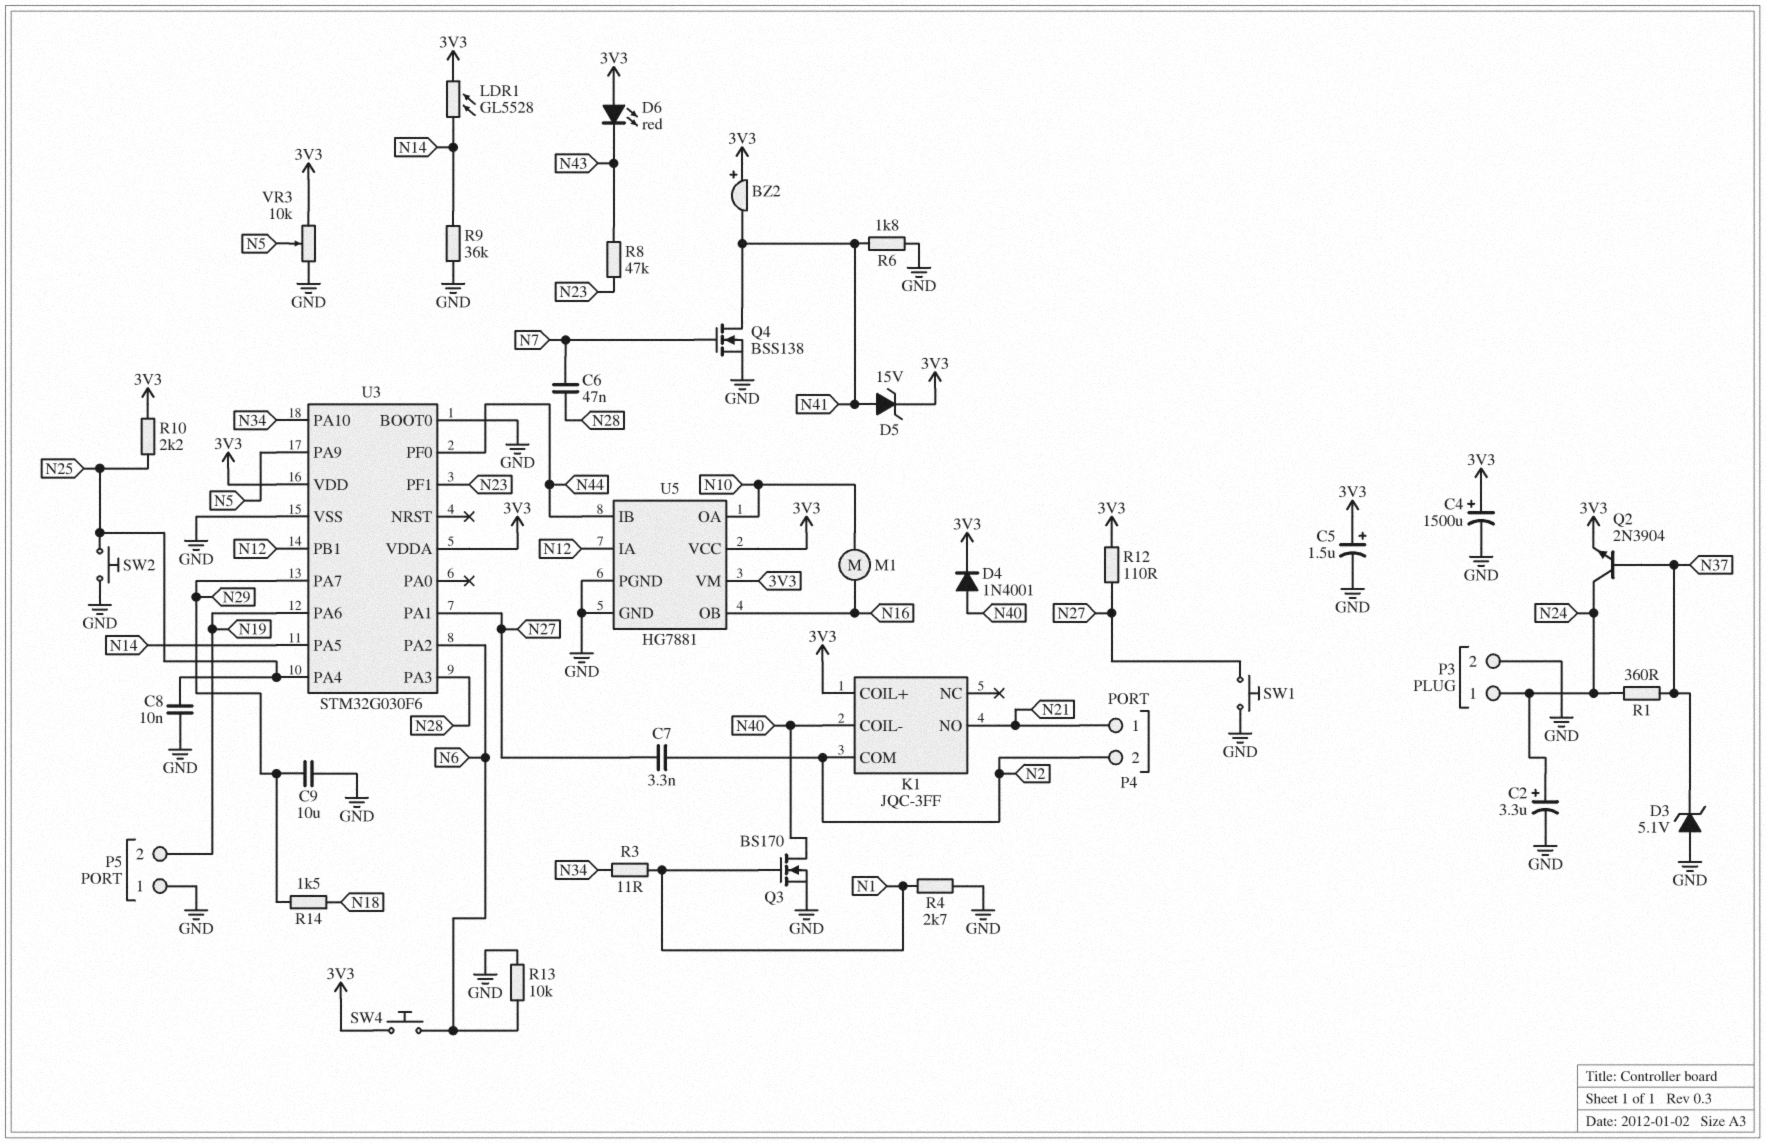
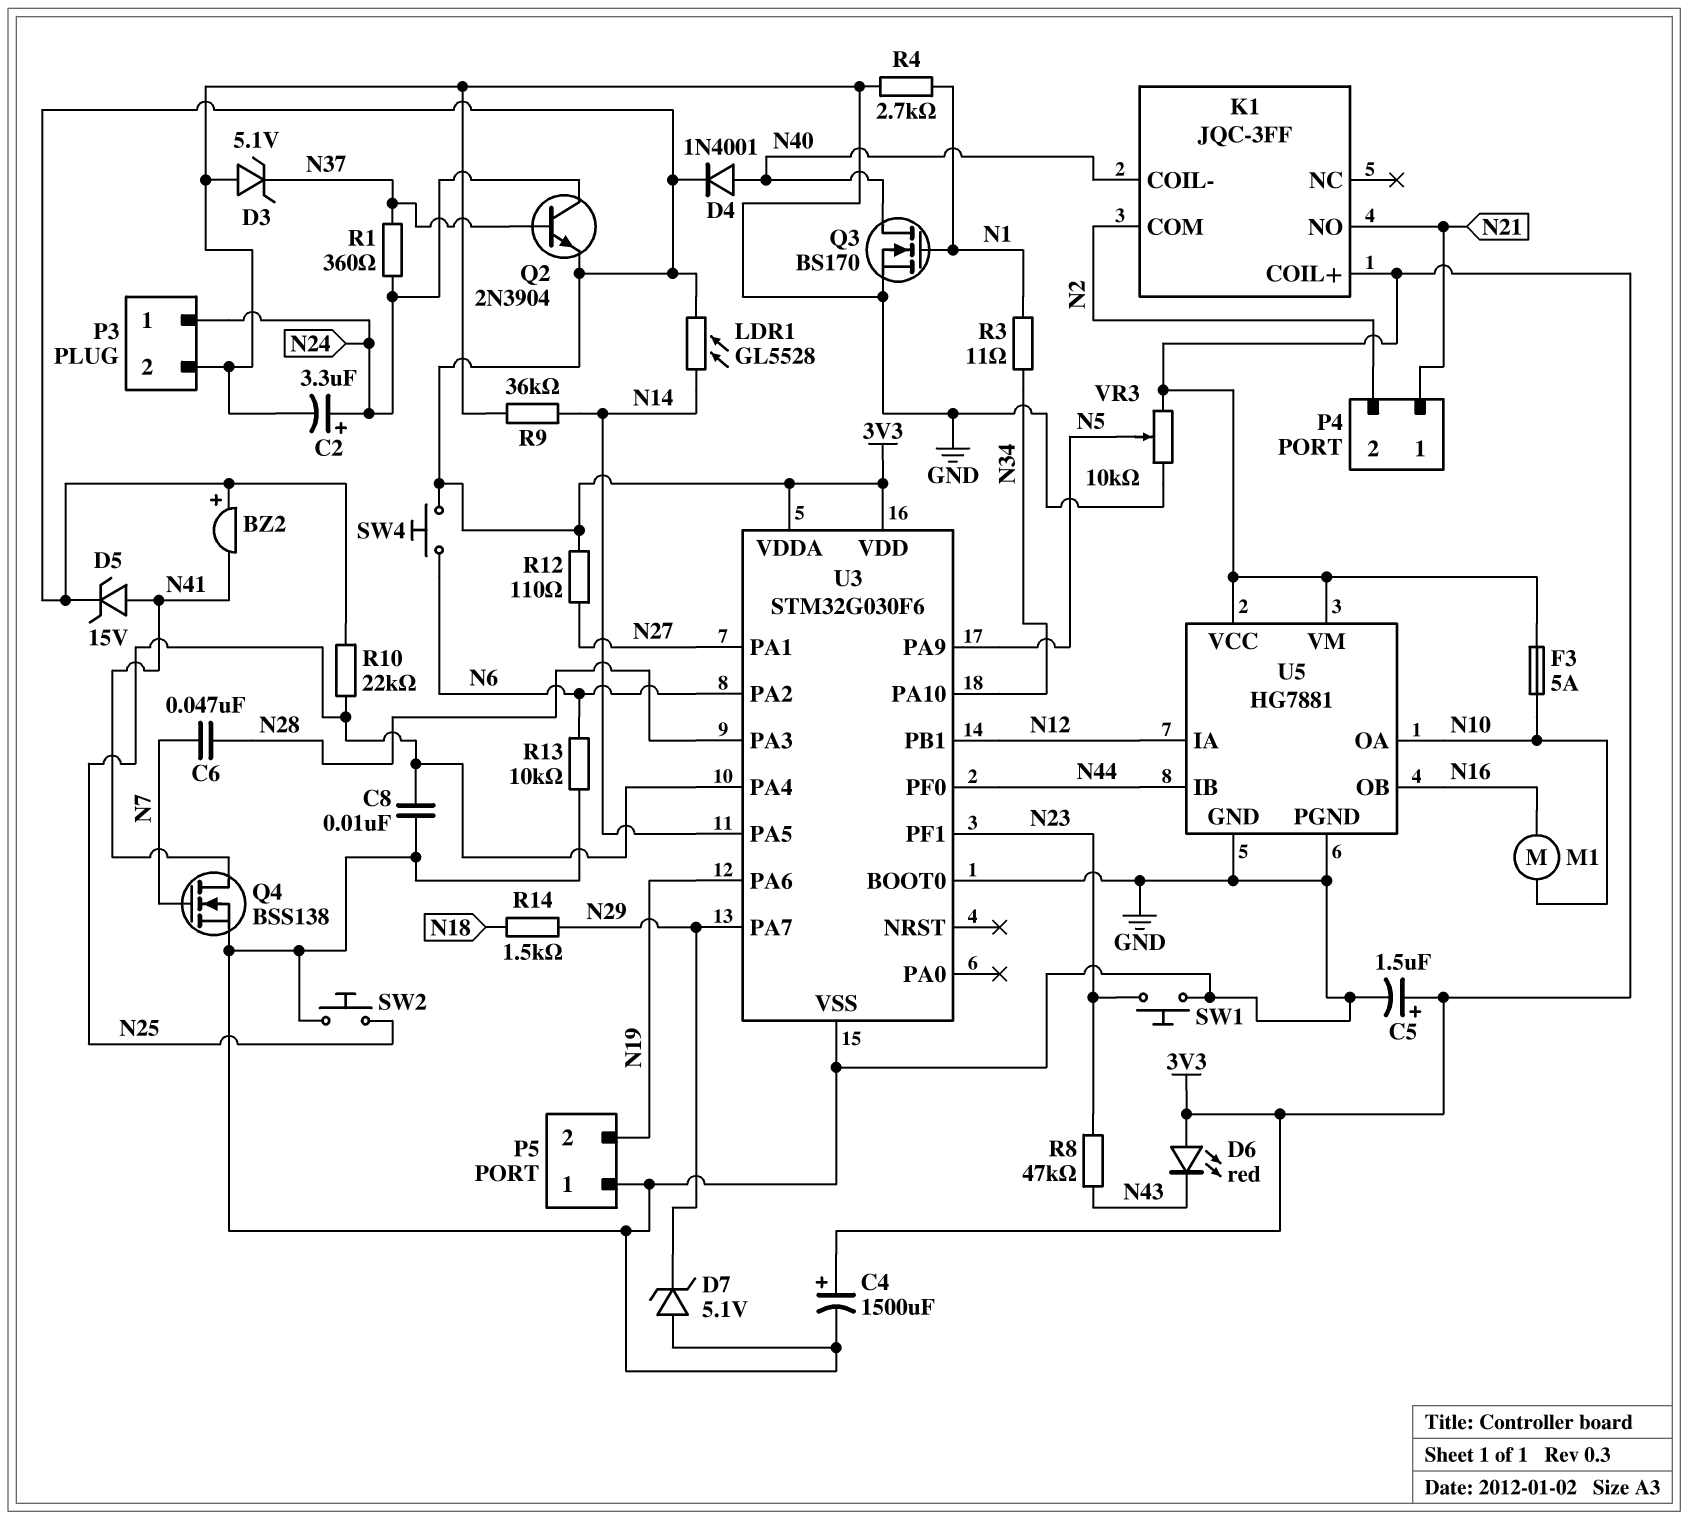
C7: 3.3nF (N2, N27) -> none
C9: 10uF (GND, N29) -> none
D7: none -> zener 5.1V (A GND, K N29)
F3: none -> 5A (3V3, N10)
R6: 1.8k (GND, N41) -> none
R10: 2.2k (3V3, N25) -> 22k (3V3, N25)
SW1: button (GND, N27) -> button (GND, N23)

